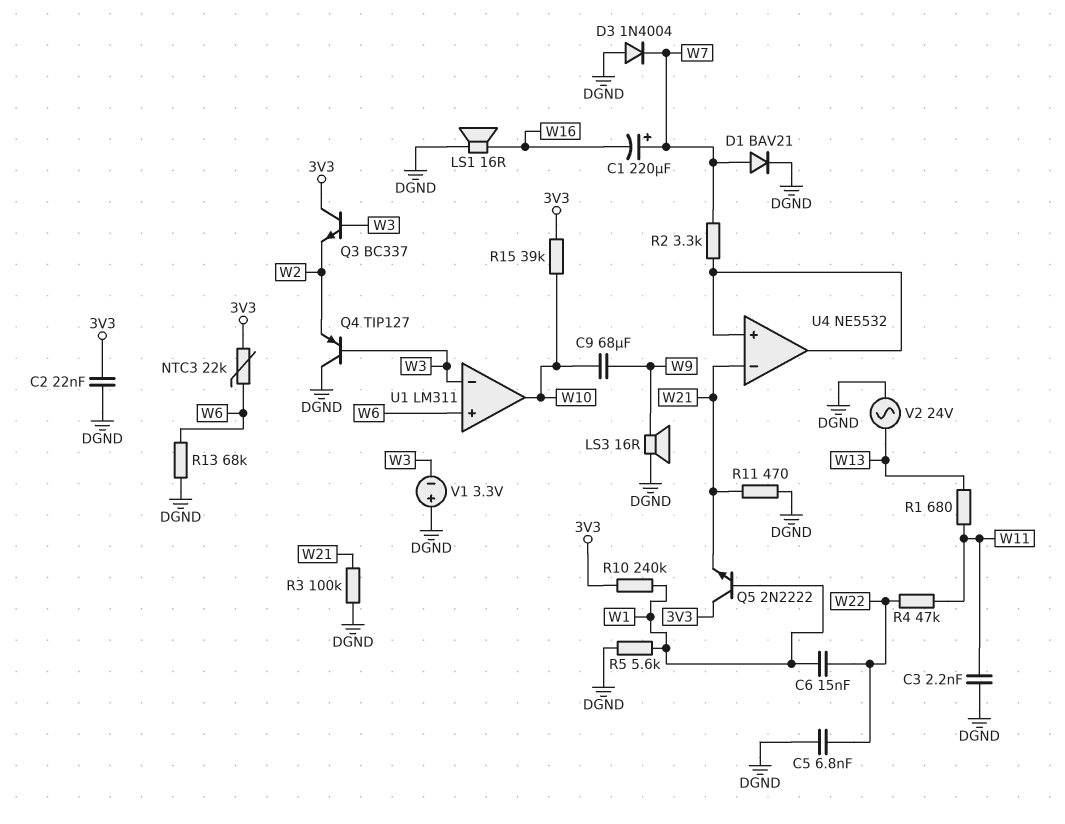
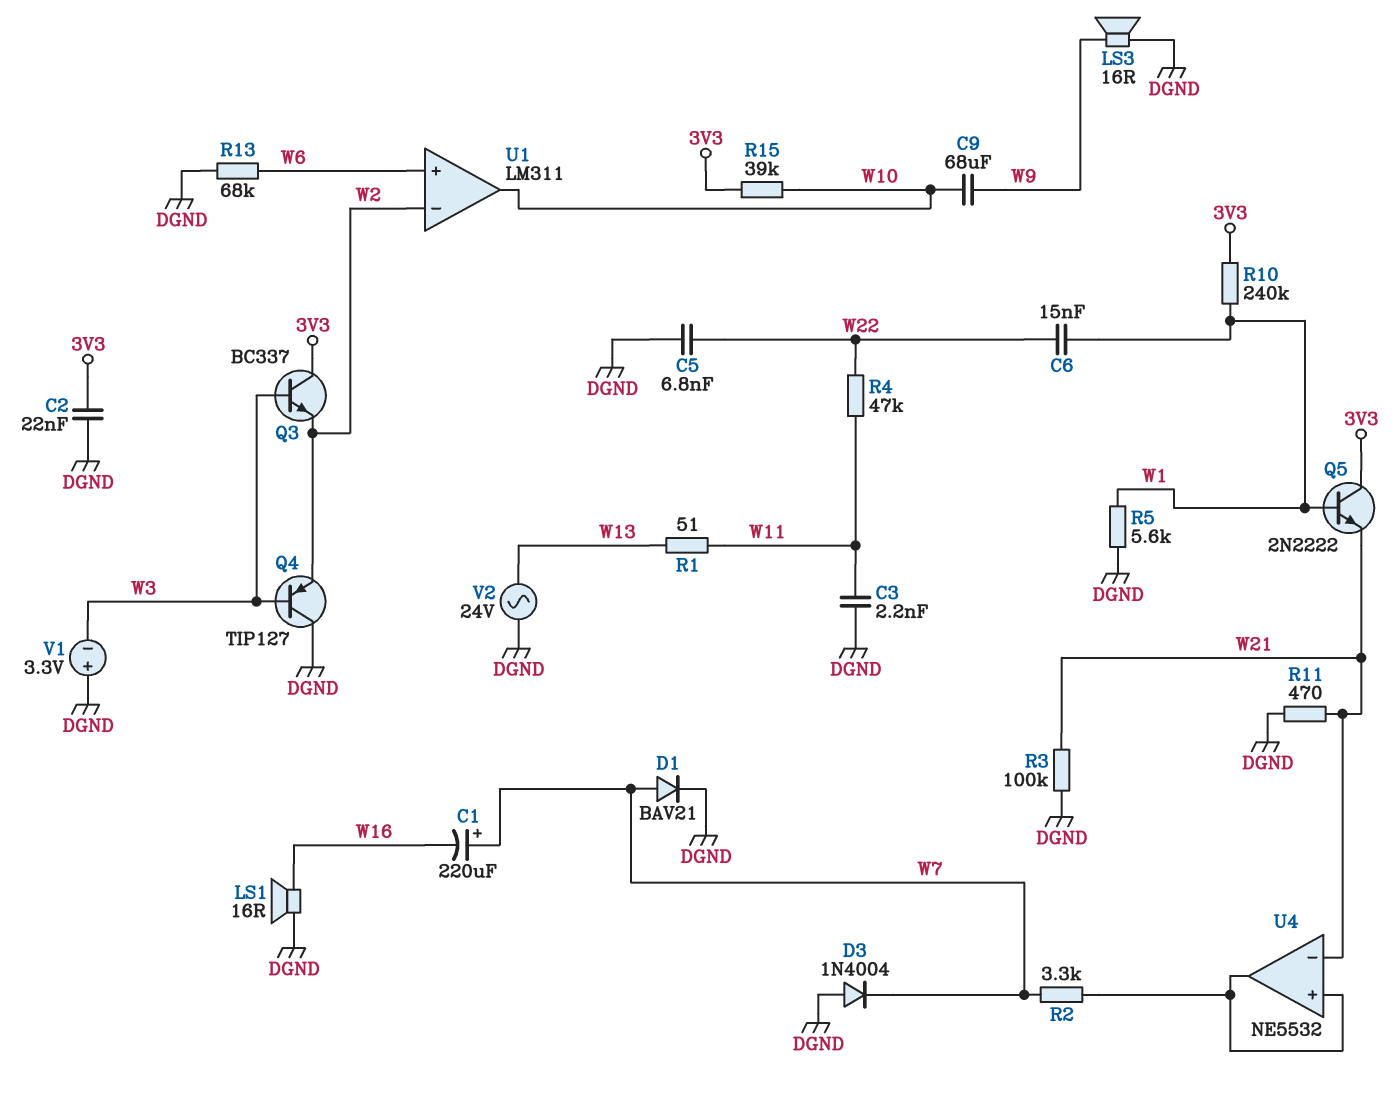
NTC3: 22k (3V3, W6) -> none
R1: 680 (W11, W13) -> 51 (W11, W13)
U1 pin in-: W3 -> W2

